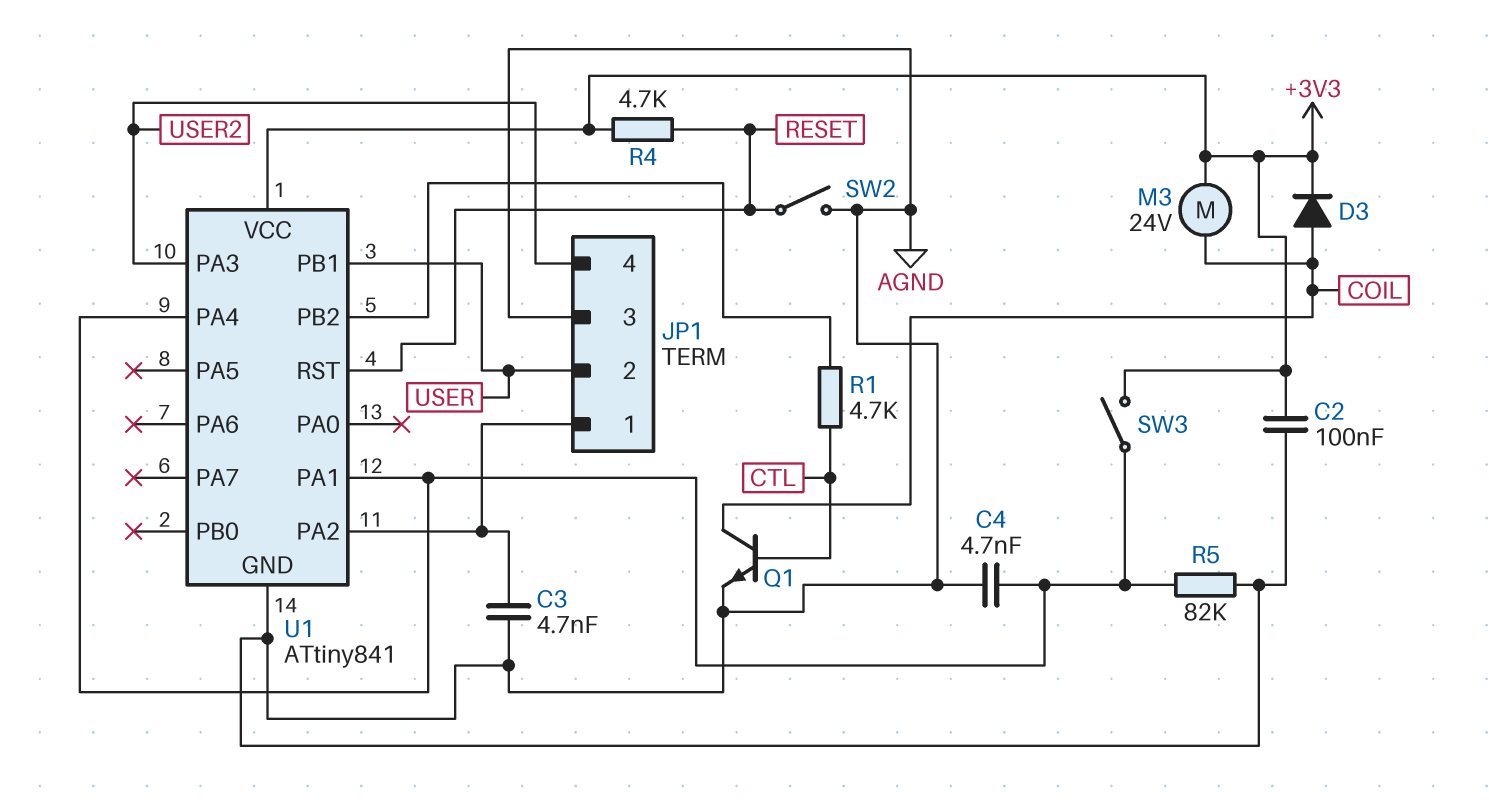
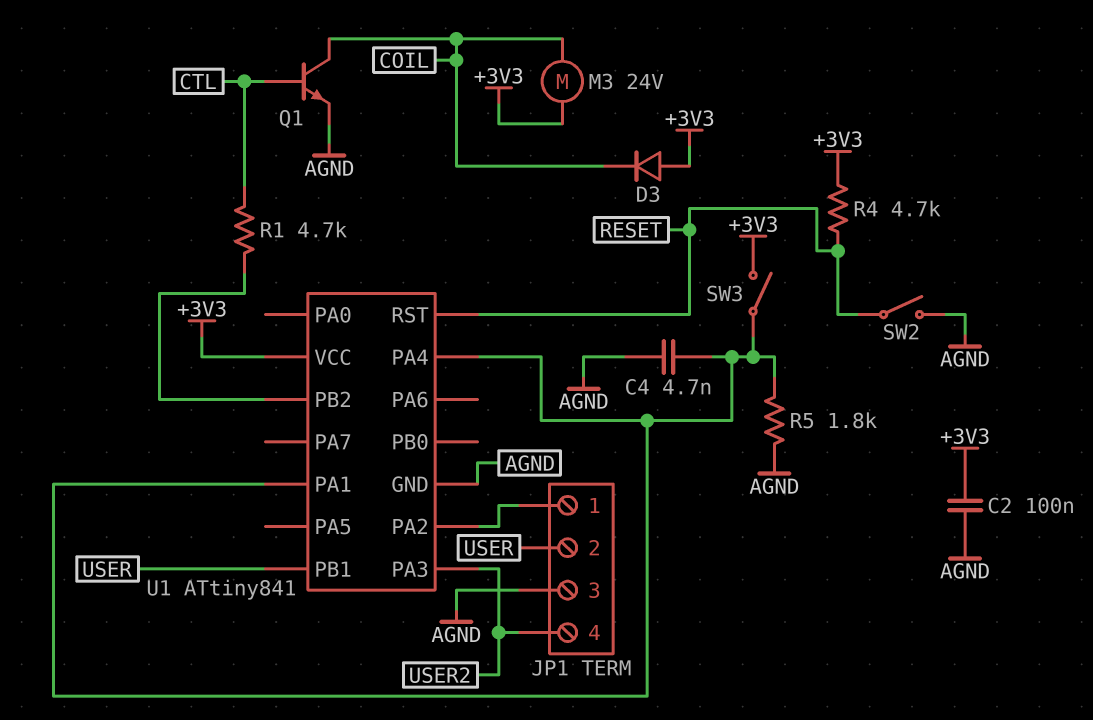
C3: 4.7nF (AGND, JP1/1) -> none
D3: diode (A COIL, K +3V3) -> diode (A +3V3, K COIL)
R5: 82k (AGND, U1/PA1) -> 1.8k (AGND, U1/PA1)

